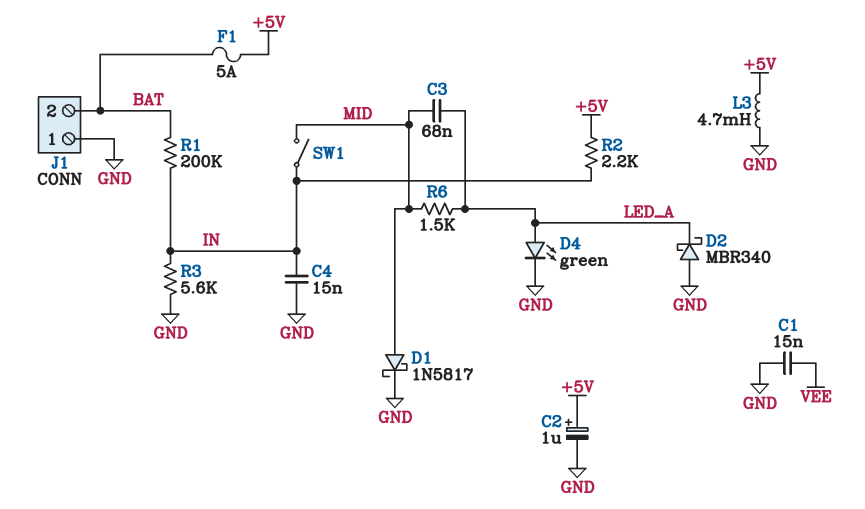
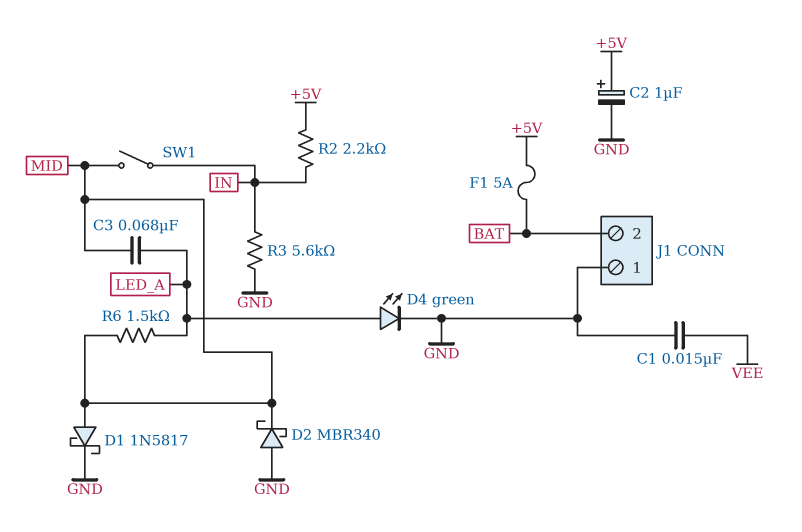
C4: 15nF (GND, IN) -> none
D2: schottky MBR340 (A GND, K LED_A) -> schottky MBR340 (A GND, K MID)
L3: 4.7mH (+5V, GND) -> none
R1: 200k (BAT, IN) -> none

